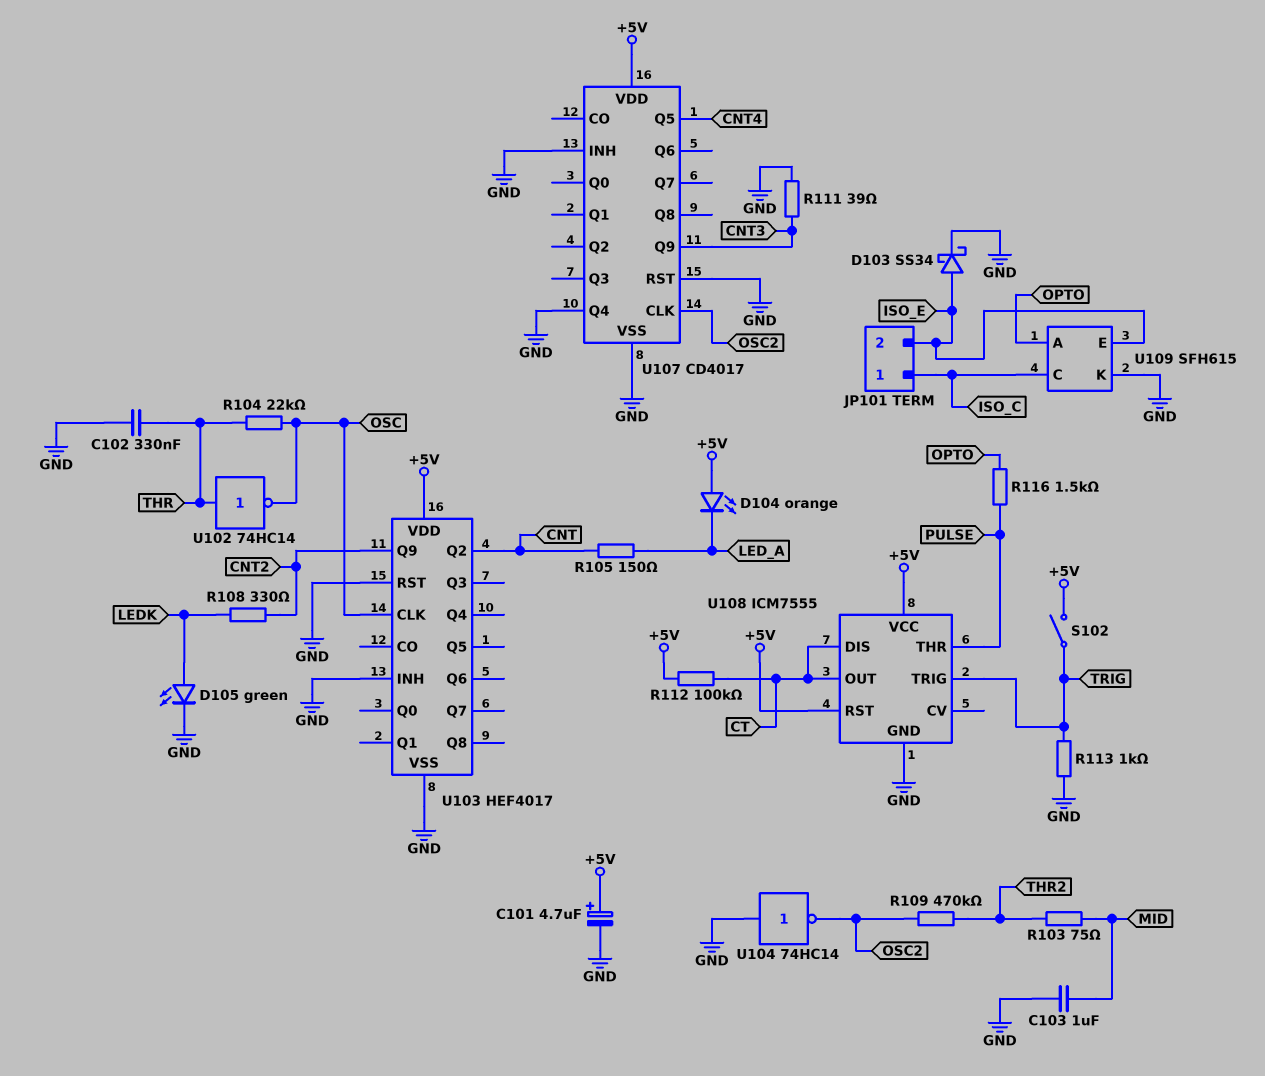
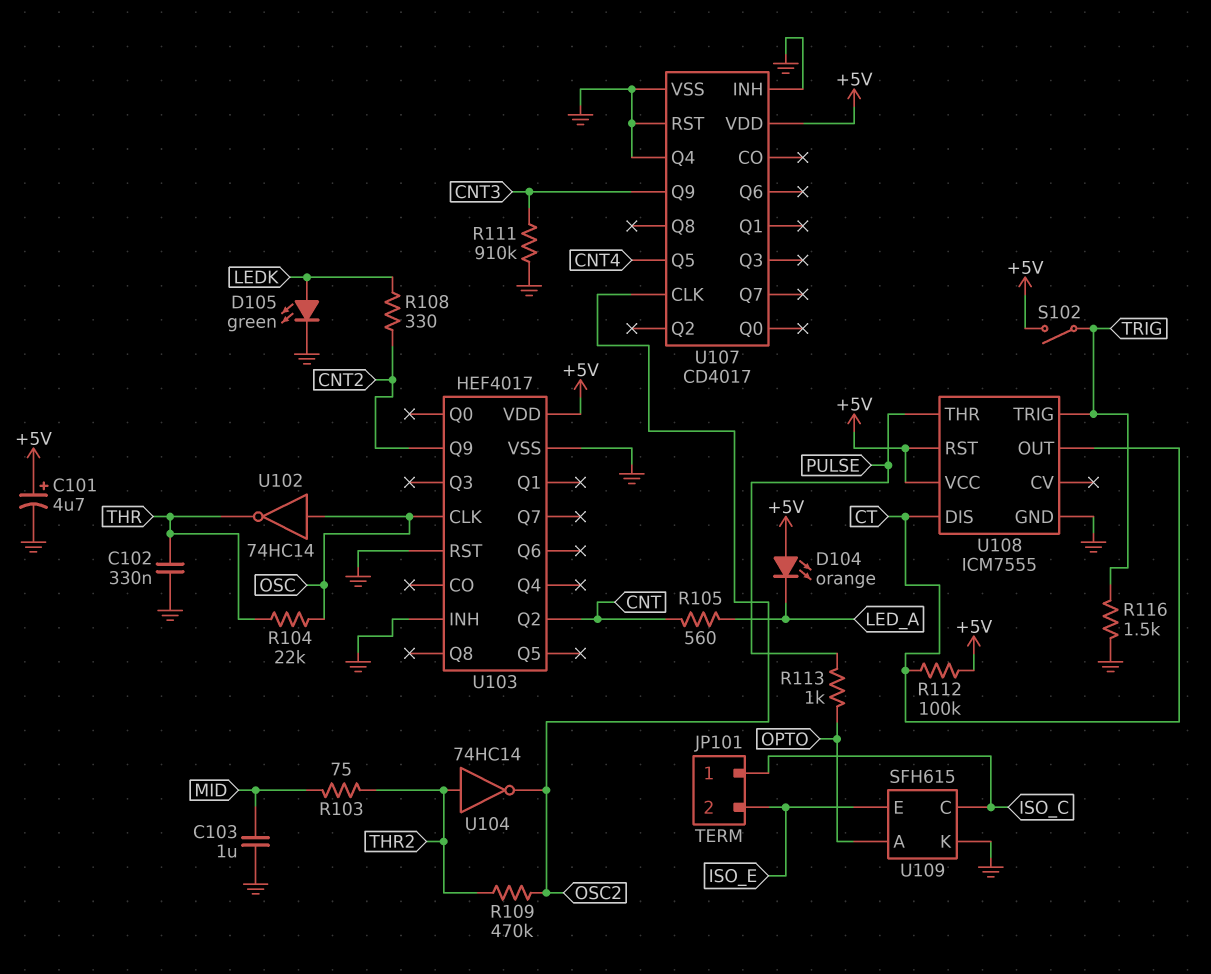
D103: schottky SS34 (A ISO_E, K GND) -> none
R105: 150 (CNT, LED_A) -> 560 (CNT, LED_A)
R111: 39 (CNT3, GND) -> 910k (CNT3, GND)
R113: 1k (GND, TRIG) -> 1k (OPTO, PULSE)
R116: 1.5k (OPTO, PULSE) -> 1.5k (GND, TRIG)
U102: NOT 74HC14 (in THR, out OSC) -> NOT 74HC14 (in OSC, out THR)
U104: NOT 74HC14 (in GND, out OSC2) -> NOT 74HC14 (in THR2, out OSC2)

